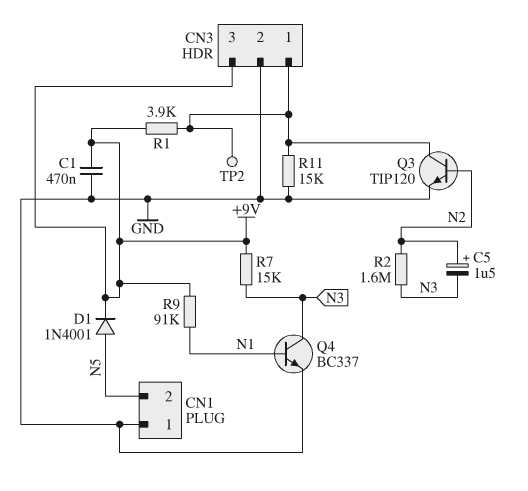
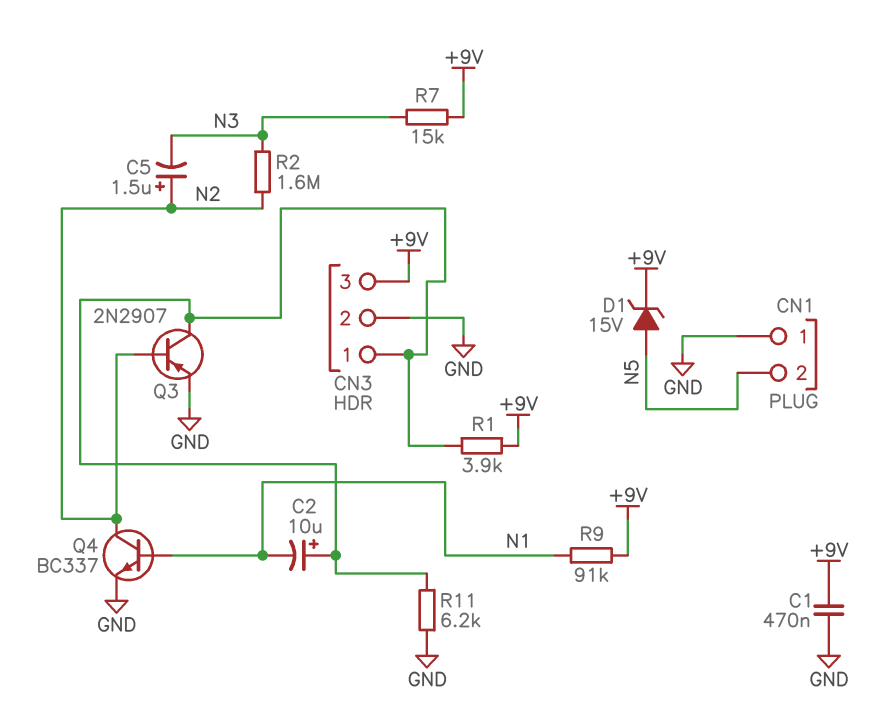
C2: none -> 10uF (plus CN3/1, minus N1)
D1: diode 1N4001 (A N5, K +9V) -> zener 15V (A N5, K +9V)
Q3: NPN TIP120 (B N2, C CN3/1, E GND) -> PNP 2N2907 (B N2, C CN3/1, E GND)
Q4: NPN BC337 (B N1, C N3, E GND) -> NPN BC337 (B N1, C N2, E GND)
R11: 15k (CN3/1, GND) -> 6.2k (CN3/1, GND)
TP2: test point (CN3/1) -> none

